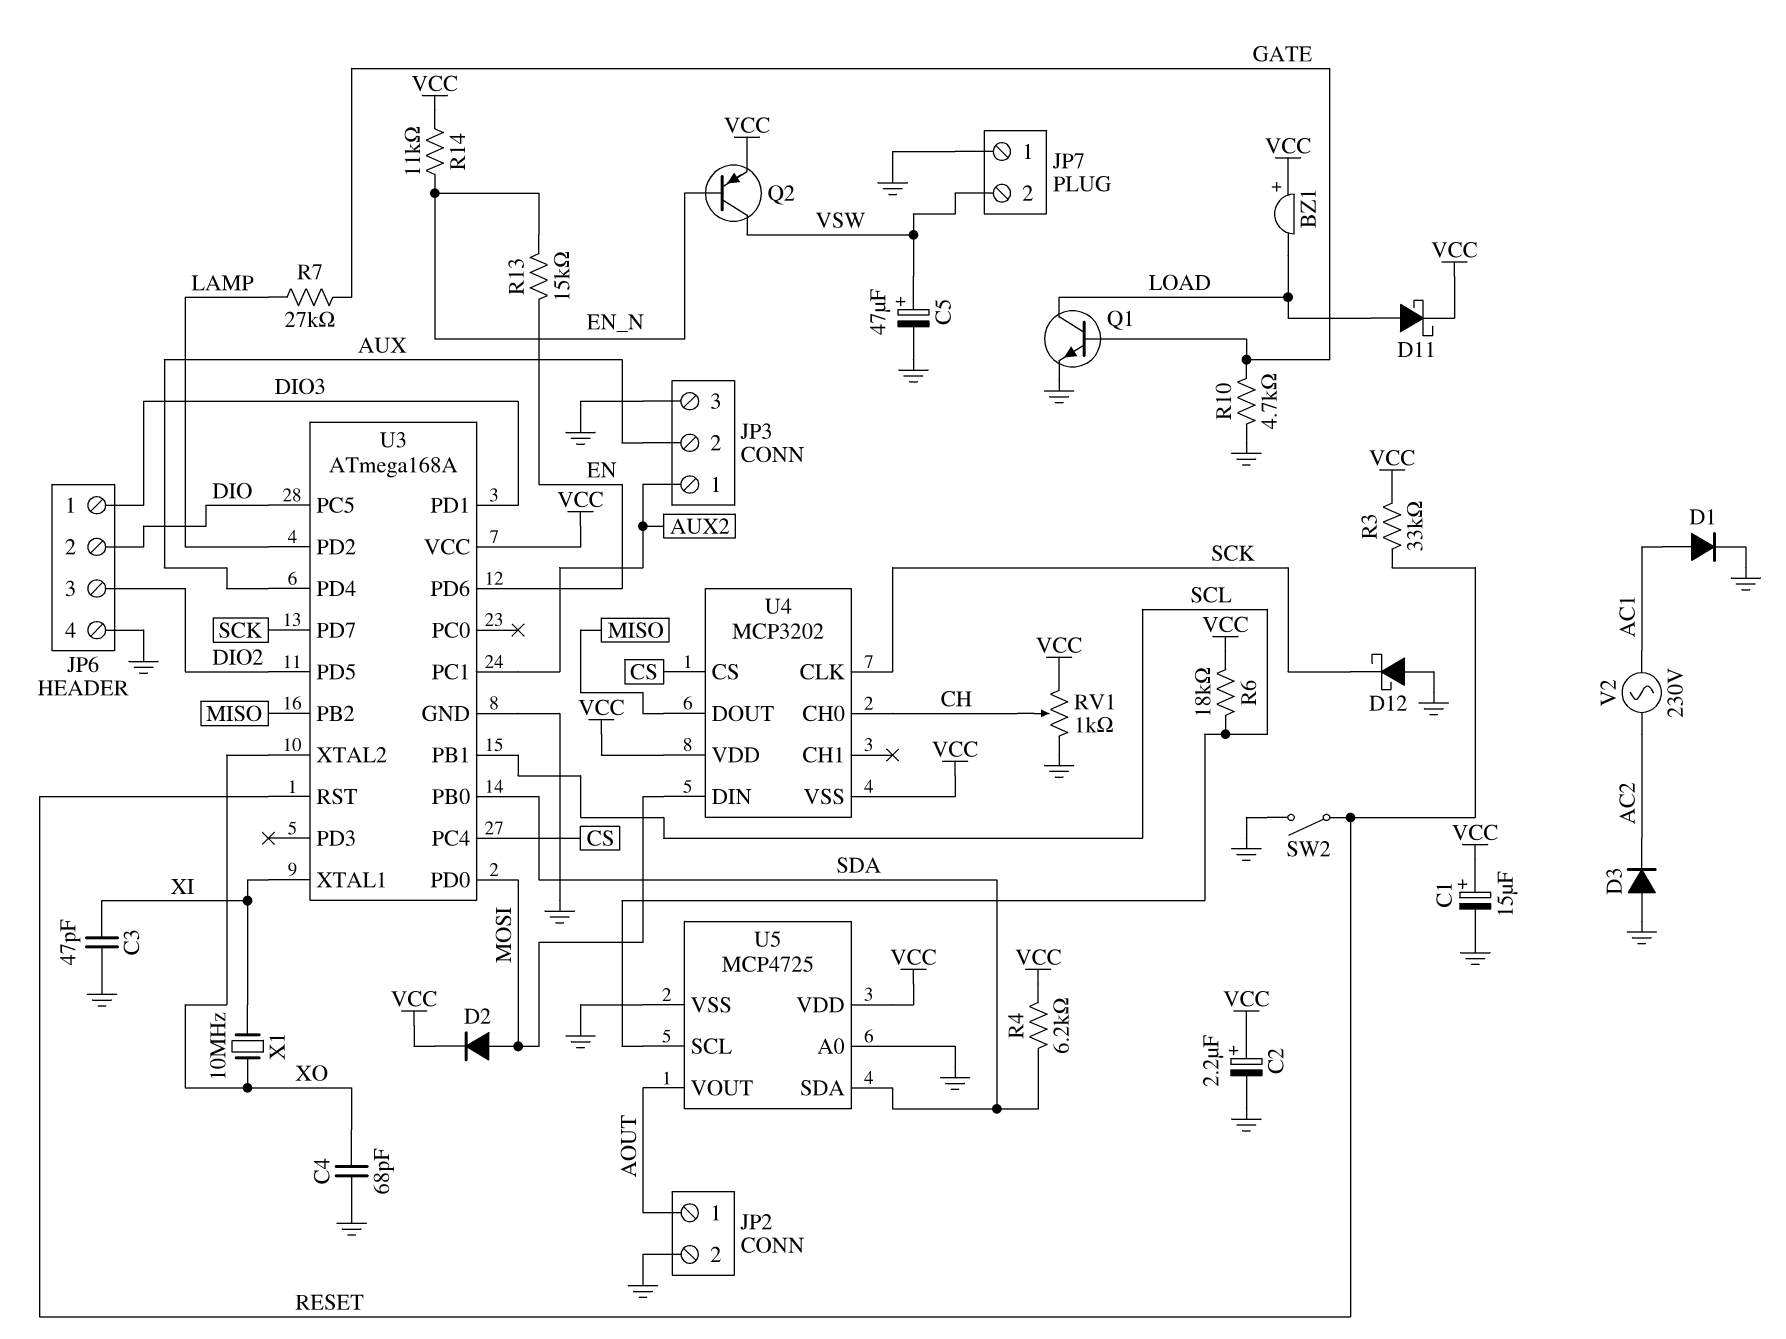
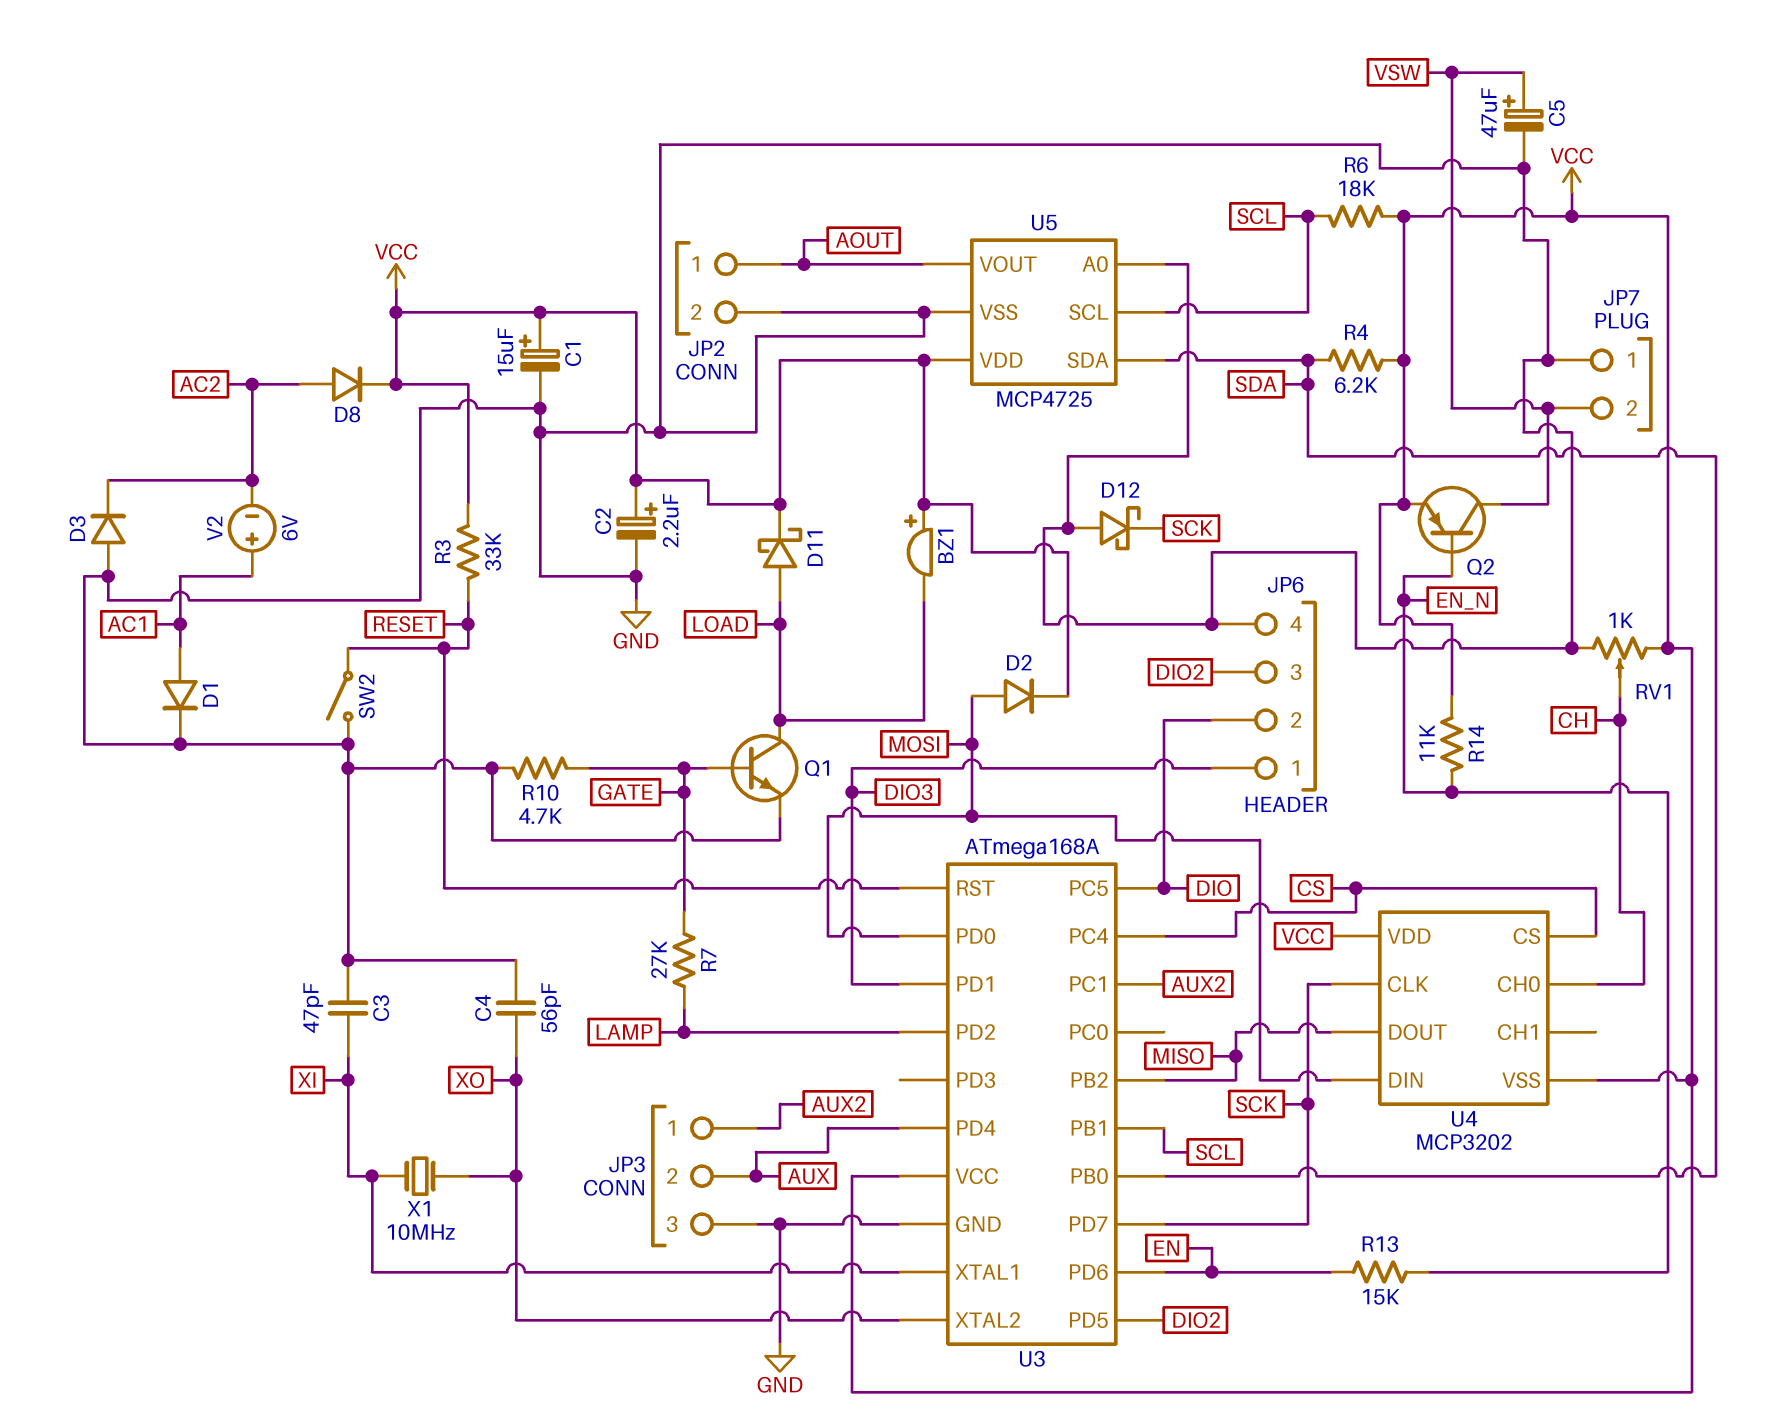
C4: 68pF (GND, XO) -> 56pF (GND, XO)
D8: none -> diode (A AC2, K VCC)
V2: AC 230V (AC1, AC2) -> 6V (plus AC1, minus AC2)

